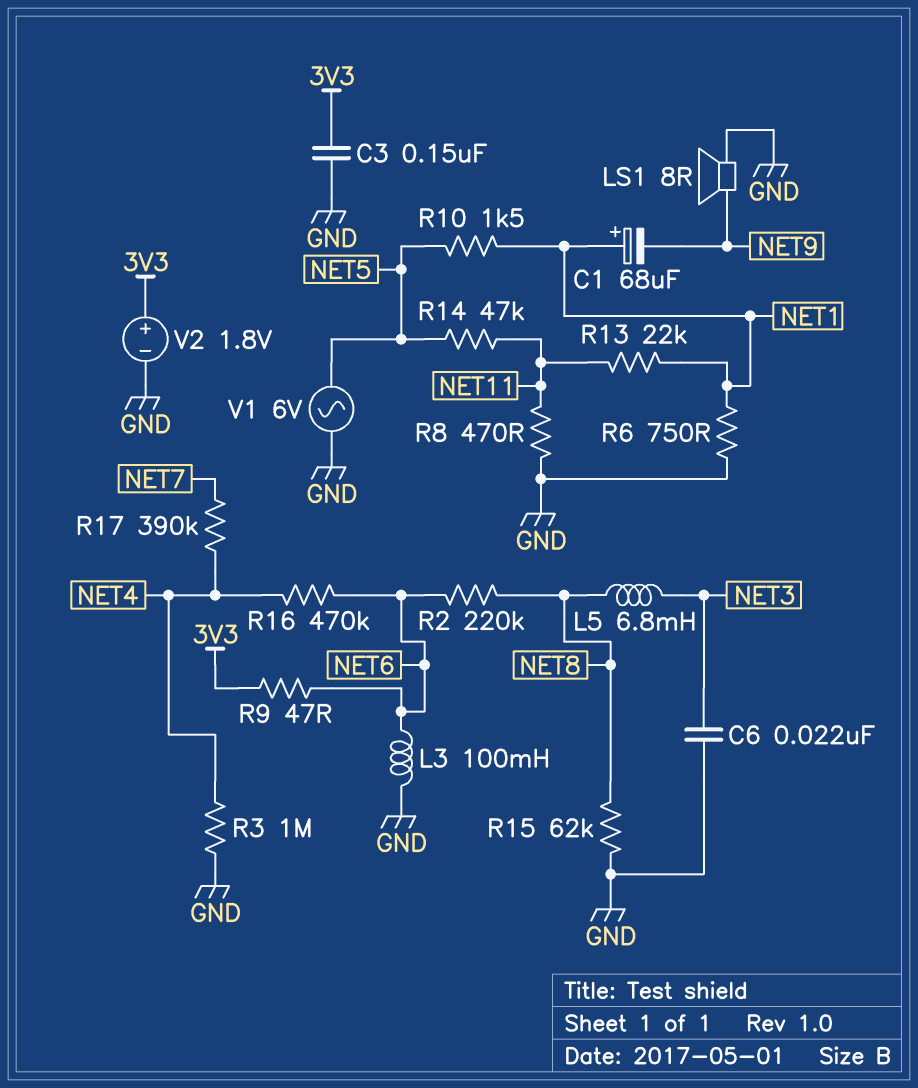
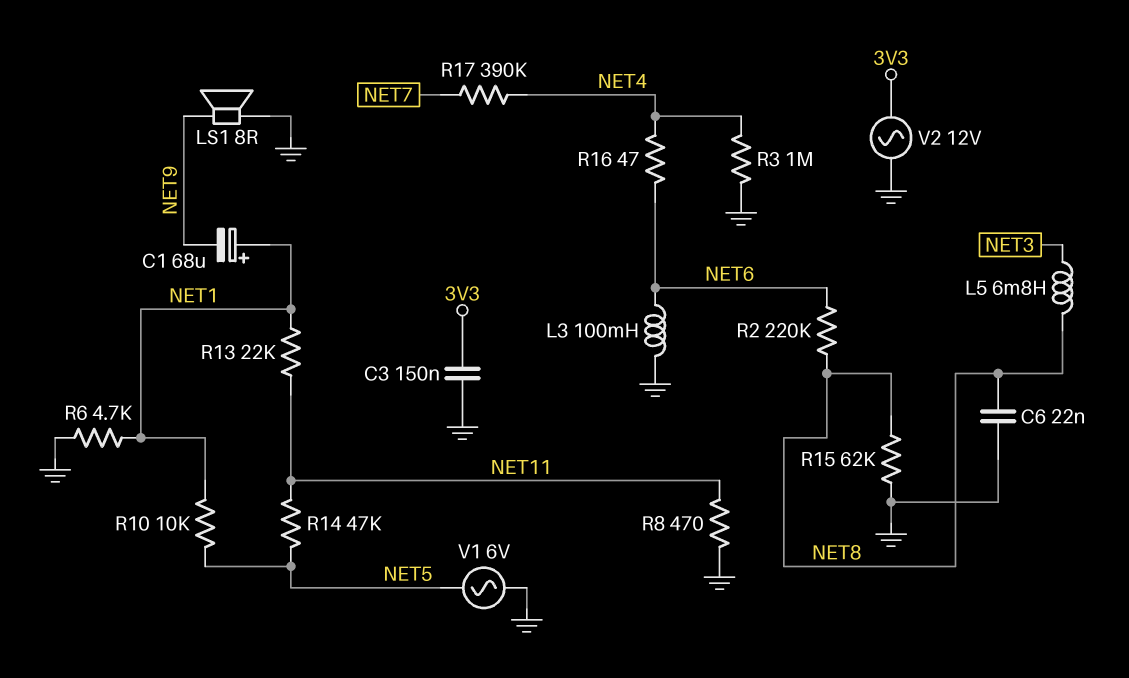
C6: 22nF (GND, NET3) -> 22nF (GND, NET8)
R6: 750 (GND, NET1) -> 4.7k (GND, NET1)
R9: 47 (3V3, NET6) -> none
R10: 1.5k (NET1, NET5) -> 10k (NET1, NET5)
R16: 470k (NET4, NET6) -> 47 (NET4, NET6)
V2: 1.8V (plus 3V3, minus GND) -> AC 12V (3V3, GND)

